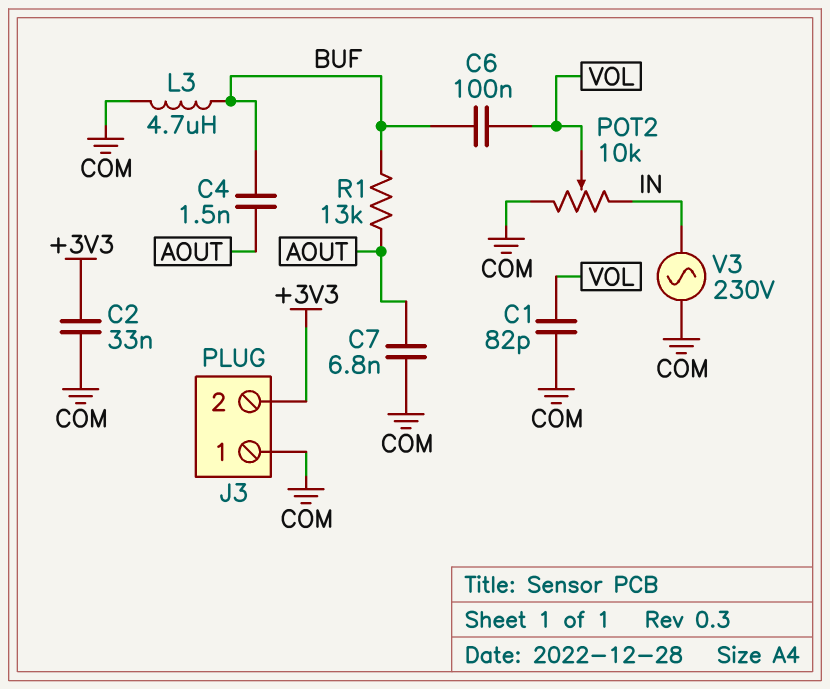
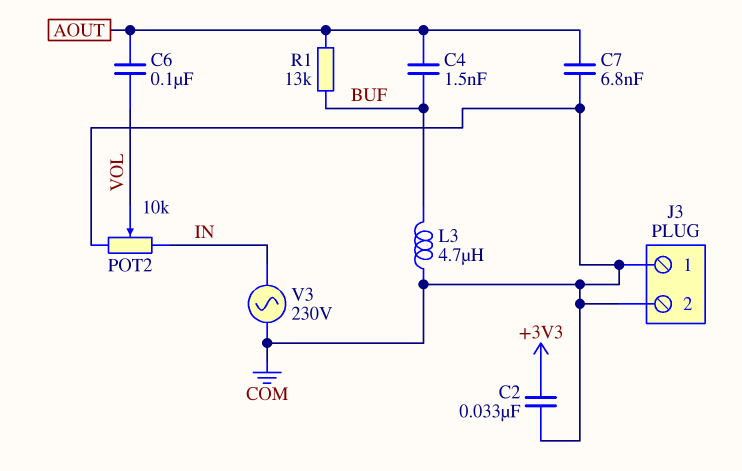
C1: 82pF (COM, VOL) -> none
C6: 100nF (BUF, VOL) -> 100nF (AOUT, VOL)
J3 pin 2: +3V3 -> COM

